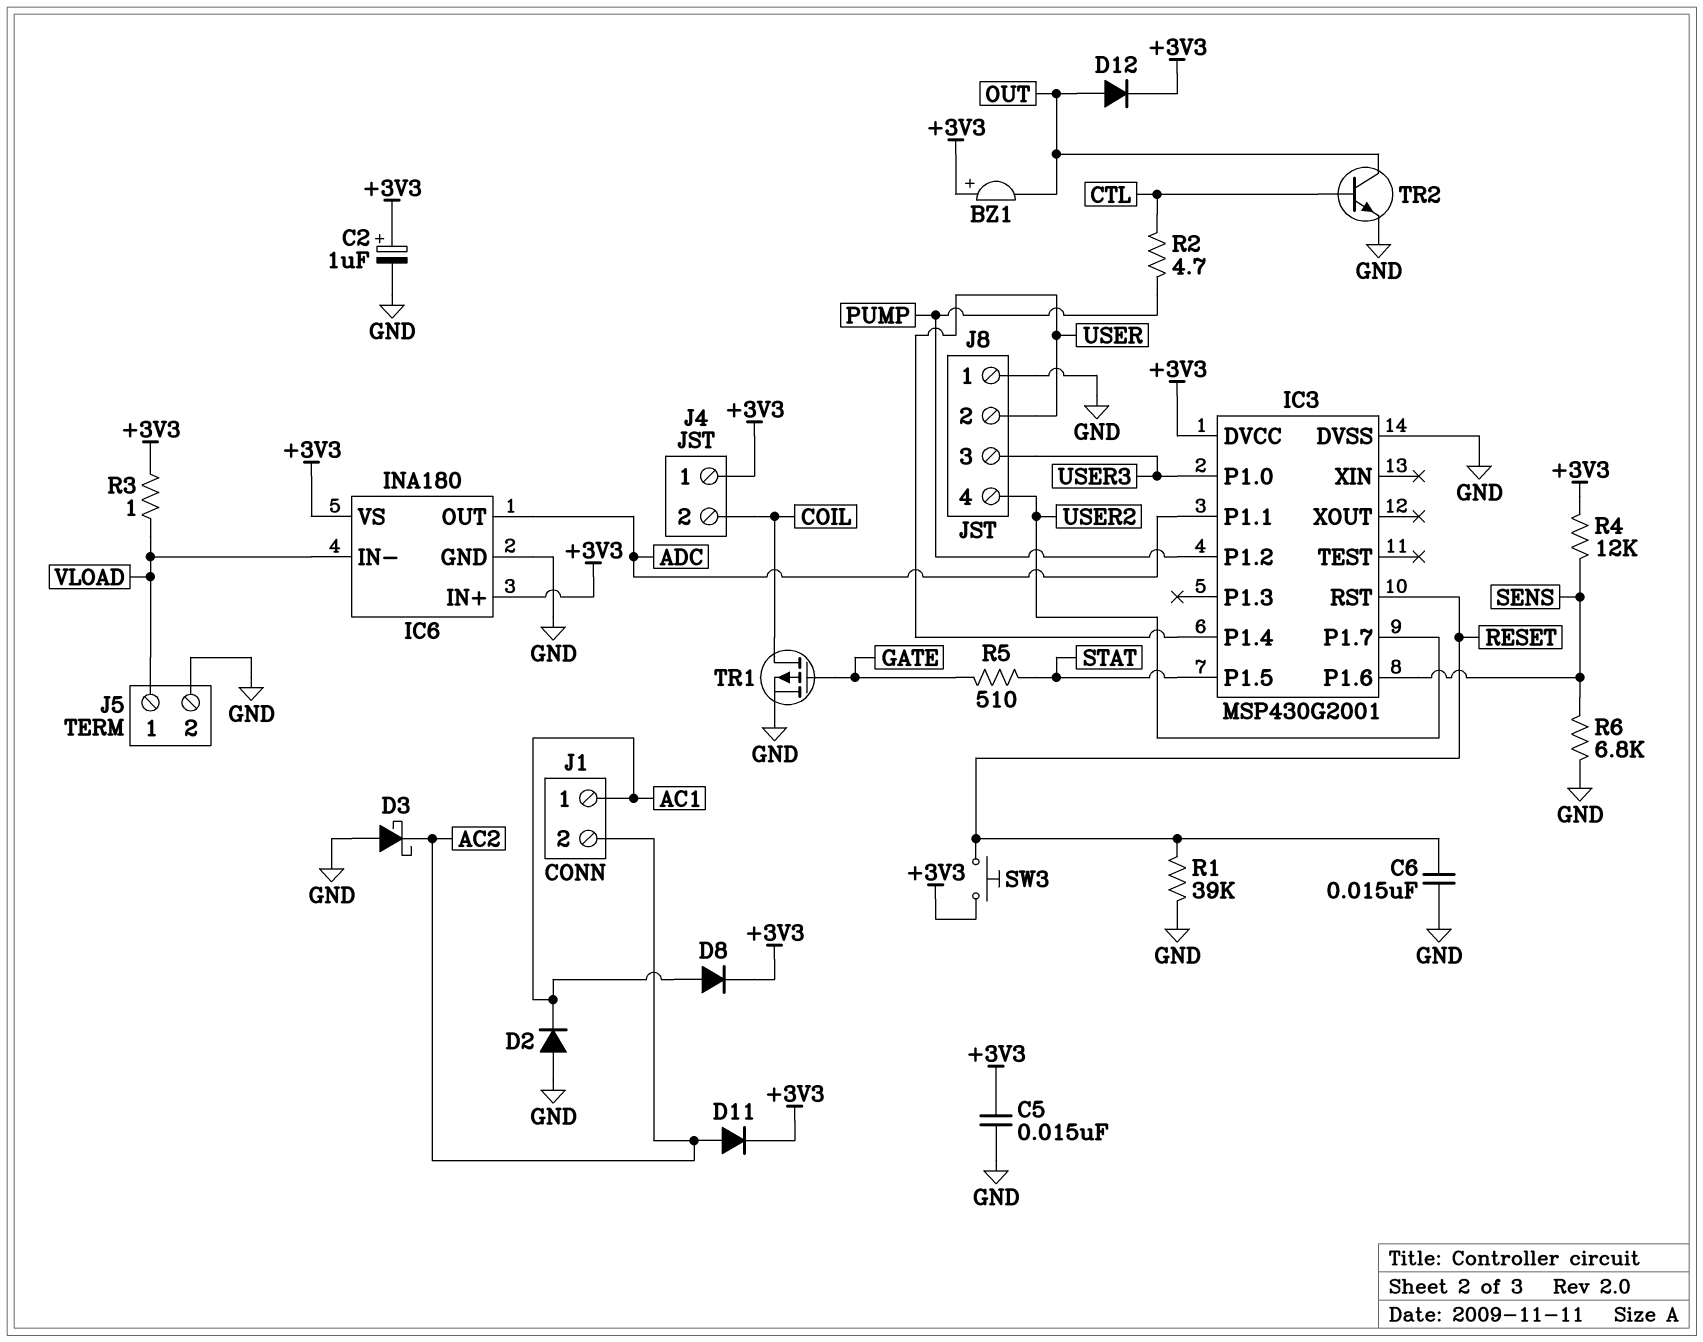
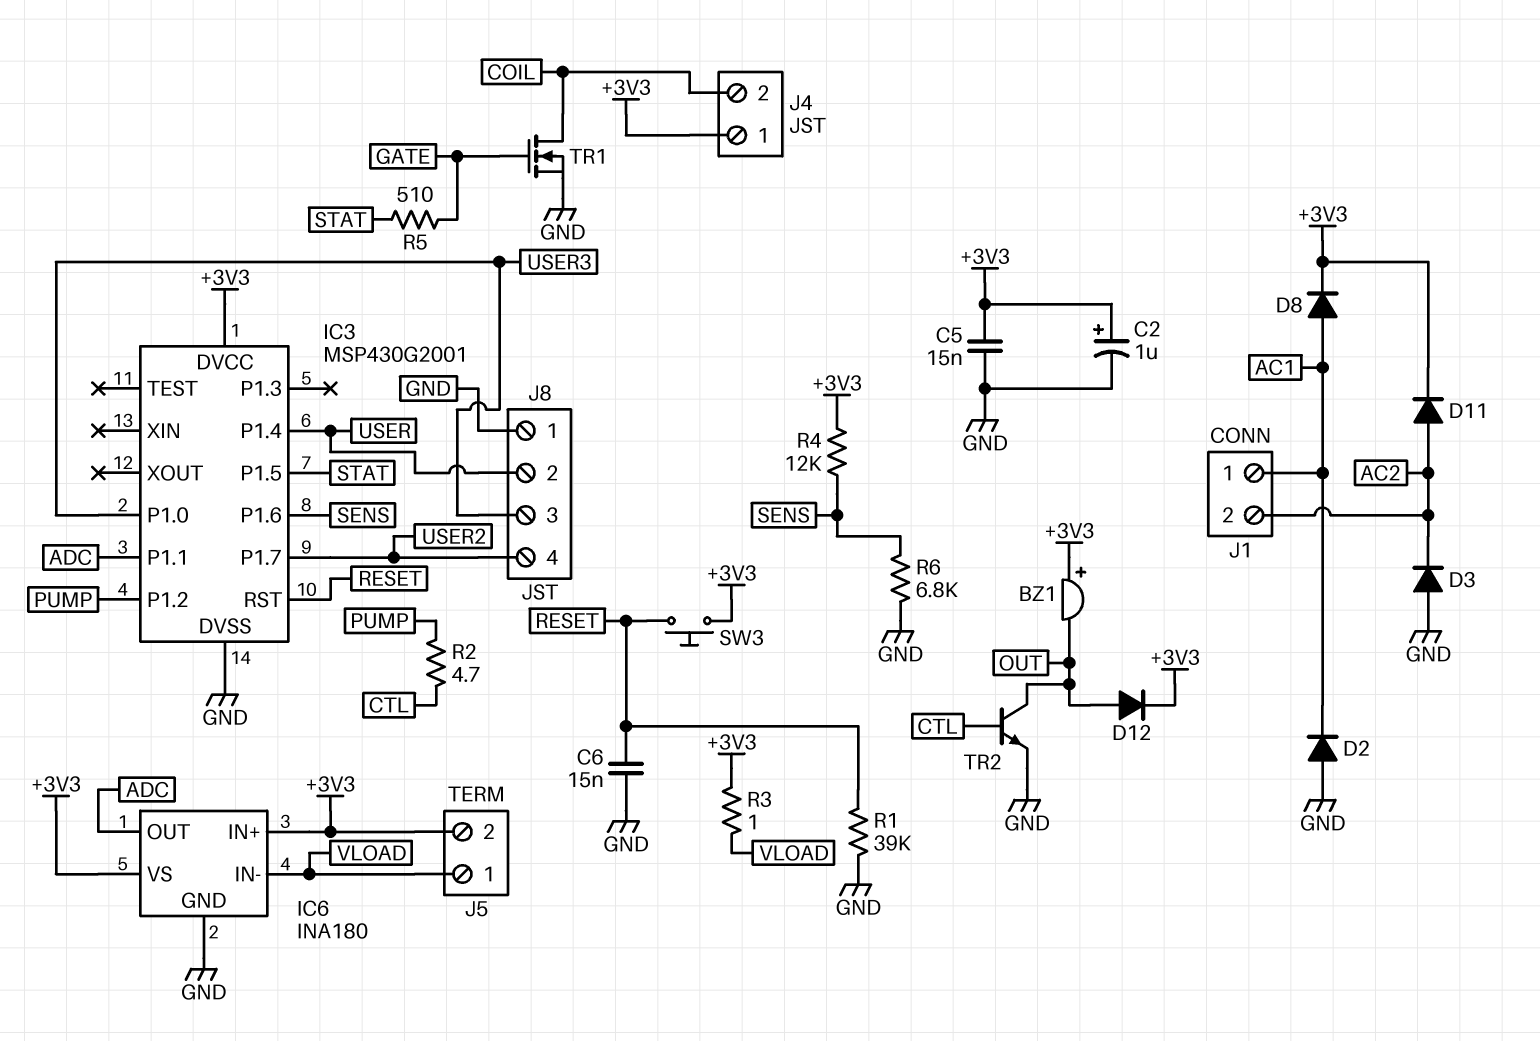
D3: schottky (A GND, K AC2) -> diode (A GND, K AC2)
J5 pin 2: GND -> +3V3
TR1: PMOS (G GATE, D COIL, S GND) -> NMOS (G GATE, D COIL, S GND)

